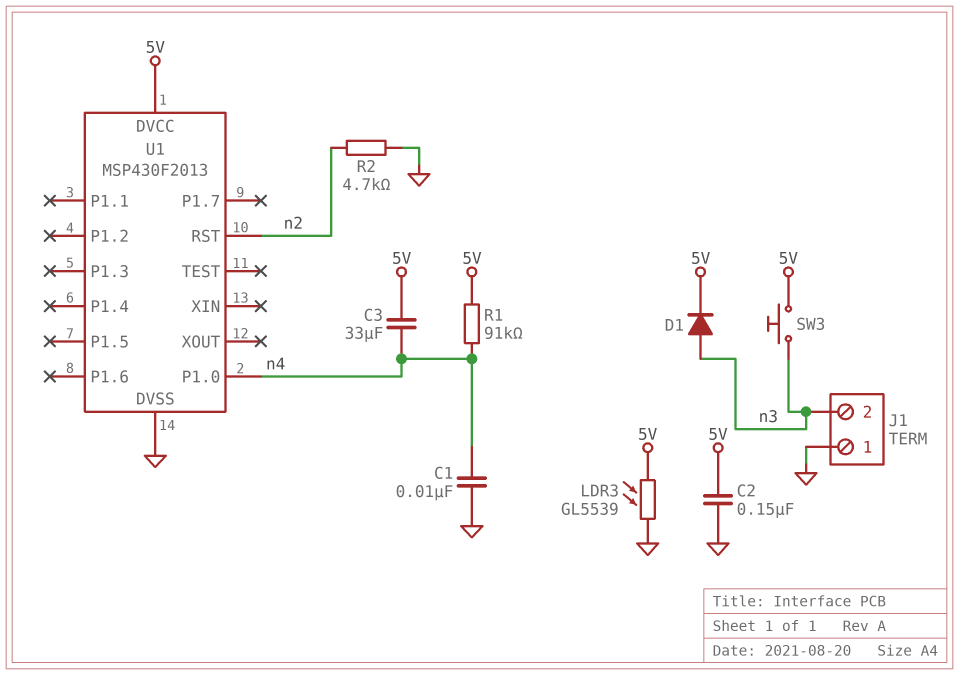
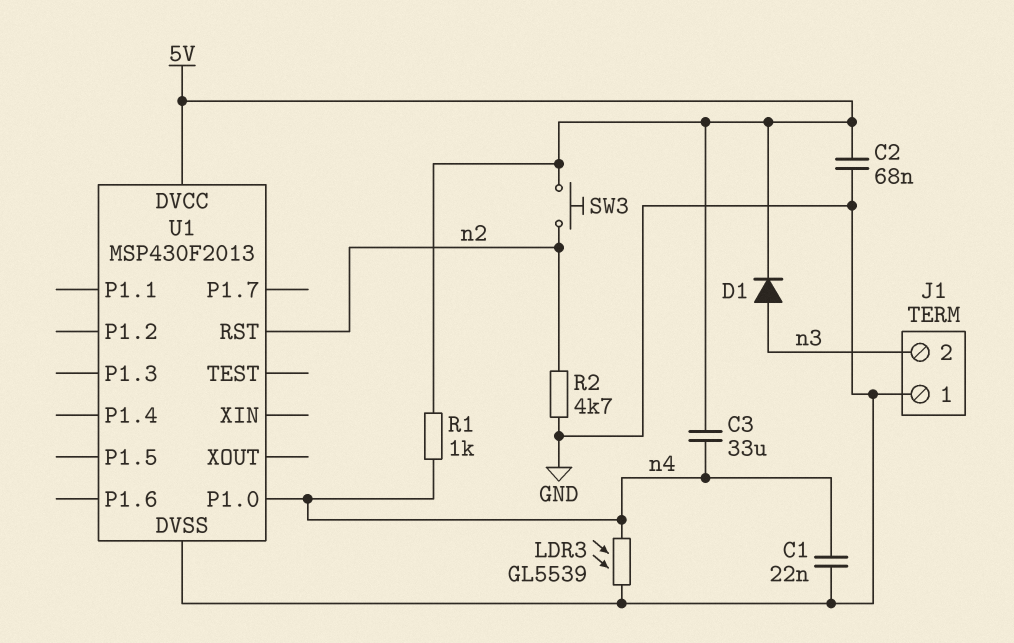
C1: 10nF (GND, n4) -> 22nF (GND, n4)
C2: 150nF (5V, GND) -> 68nF (5V, GND)
LDR3: GL5539 (5V, GND) -> GL5539 (GND, n4)
R1: 91k (5V, n4) -> 1k (5V, n4)
SW3: button (5V, n3) -> button (5V, n2)

